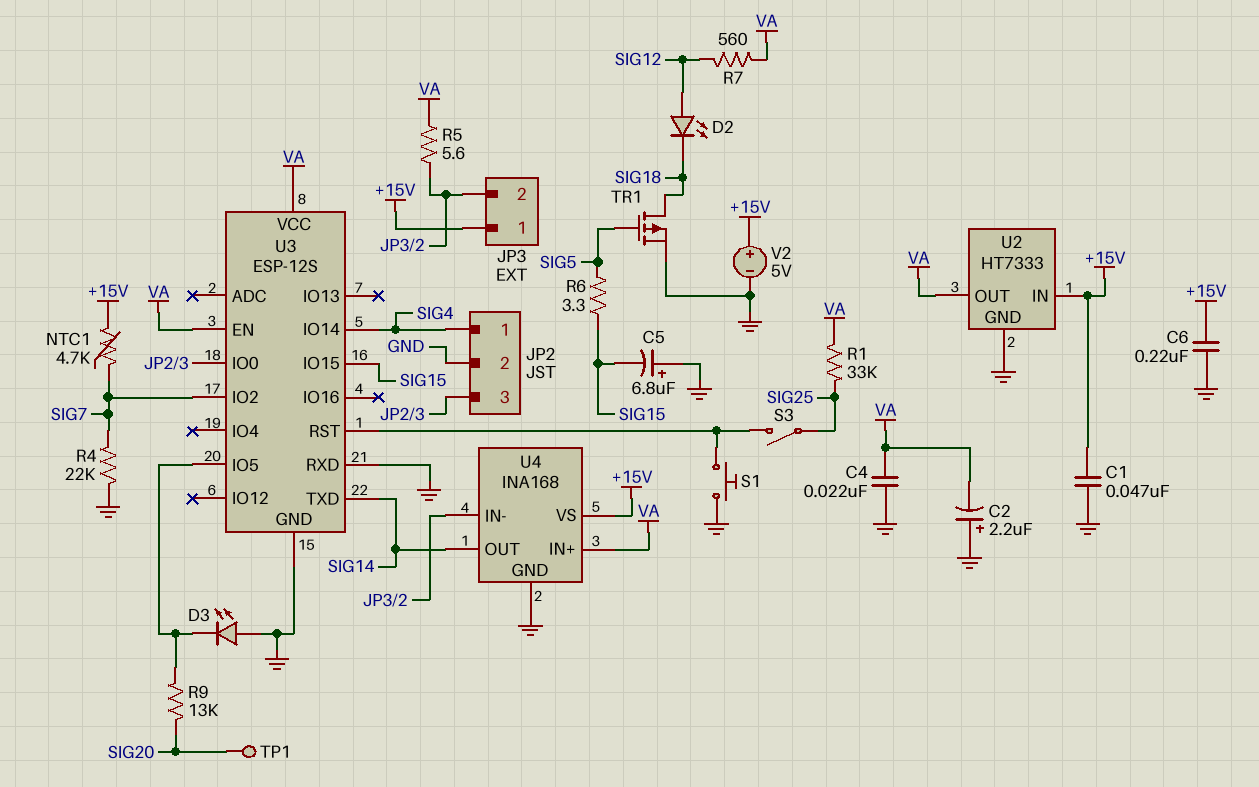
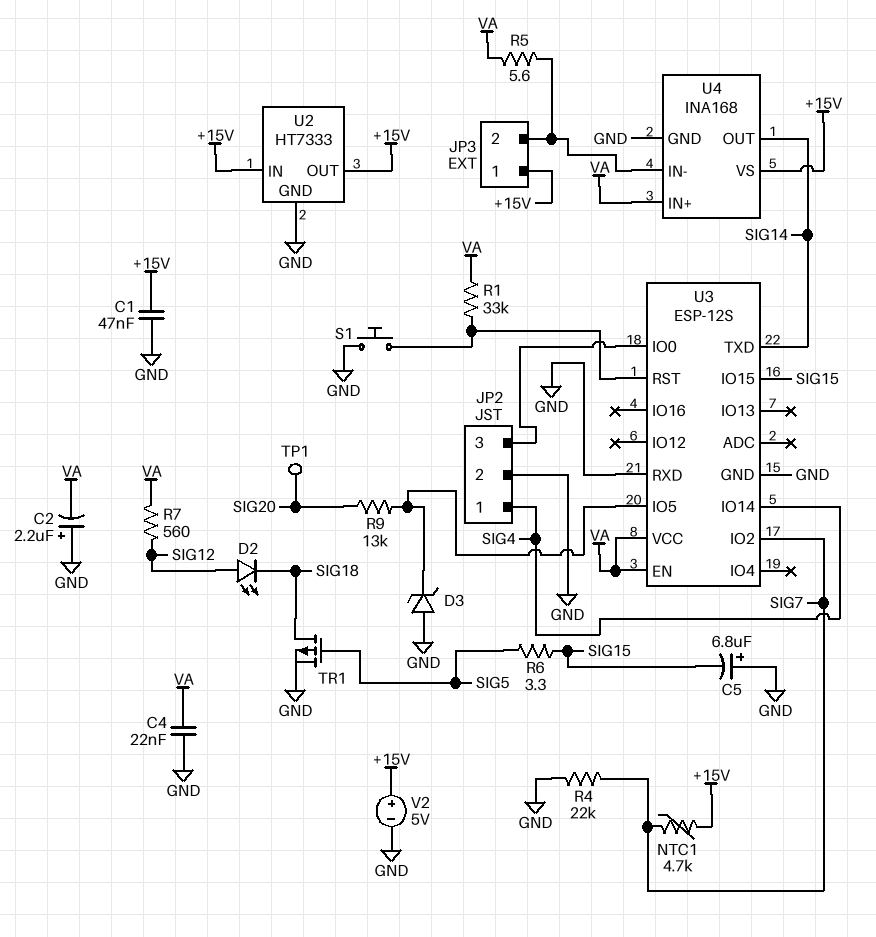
C6: 220nF (+15V, GND) -> none
D3: LED (A GND, K U3/IO5) -> zener (A GND, K U3/IO5)
R1: 33k (SIG25, VA) -> 33k (U3/RST, VA)
S3: switch (SIG25, U3/RST) -> none
U2 pin OUT: VA -> +15V

